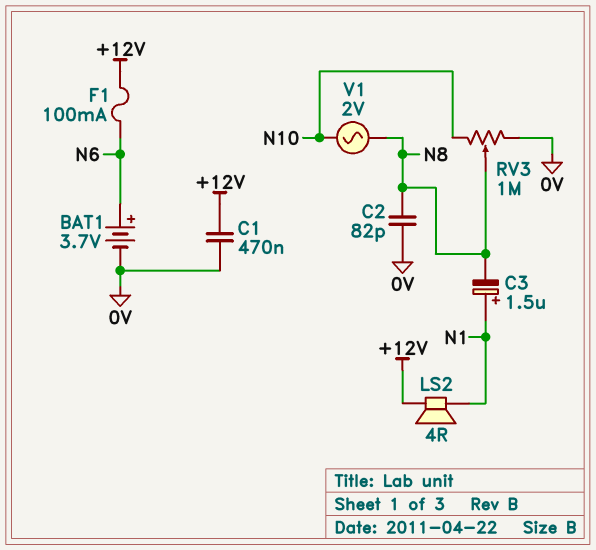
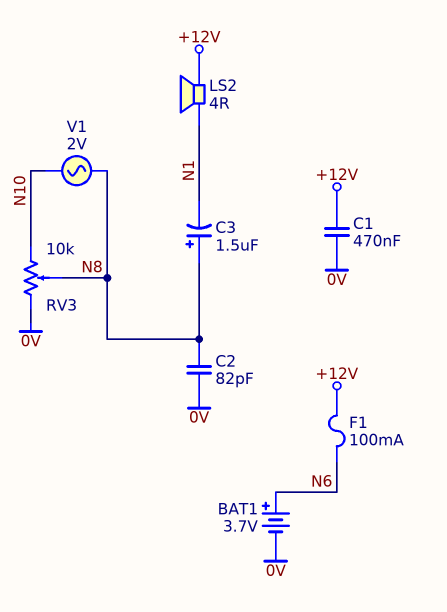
C3: 1.5uF (plus N1, minus N8) -> 1.5uF (plus N8, minus N1)
RV3: 1M (0V, N10, wiper N8) -> 10k (0V, N10, wiper N8)

